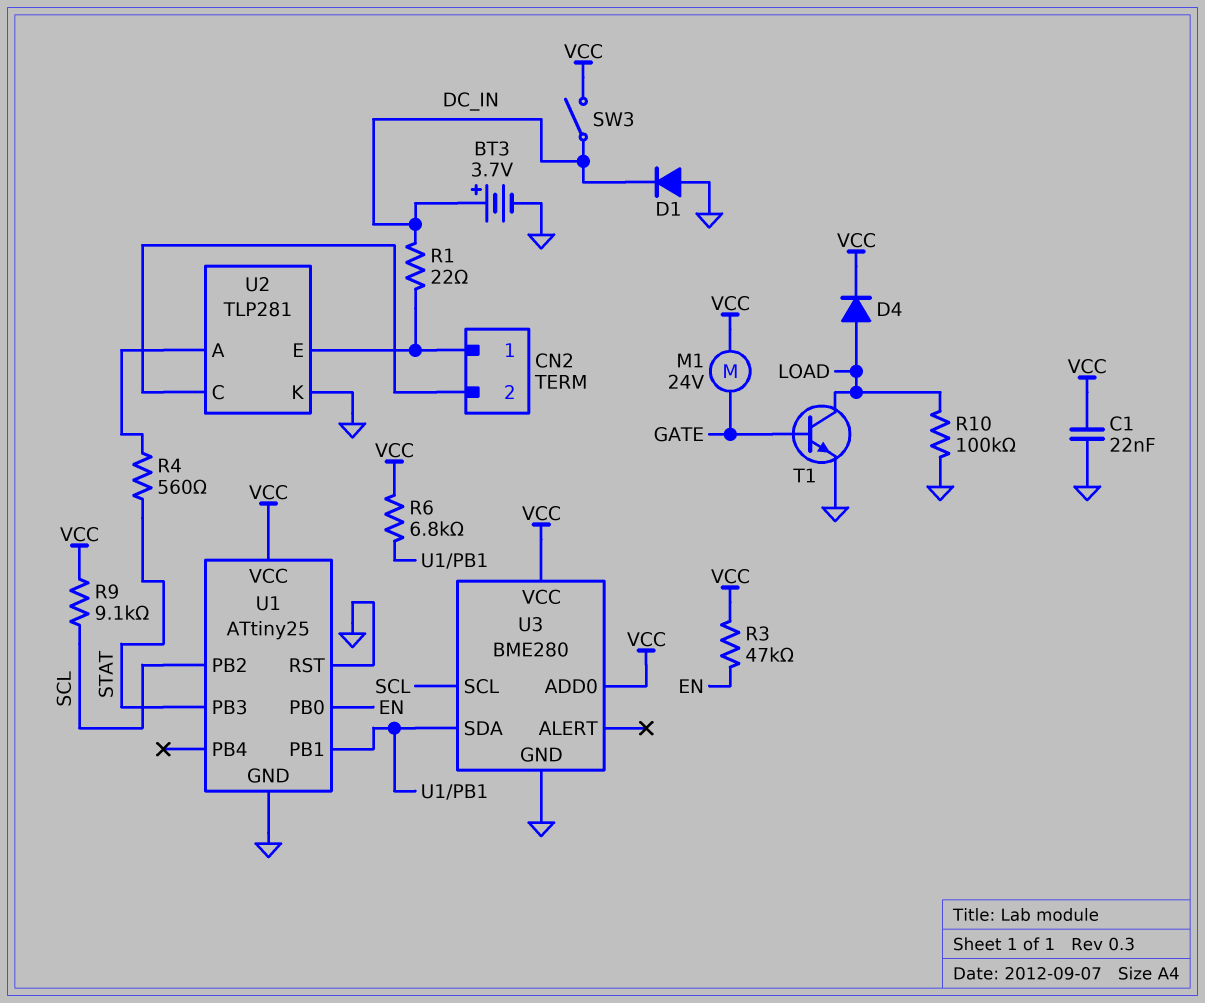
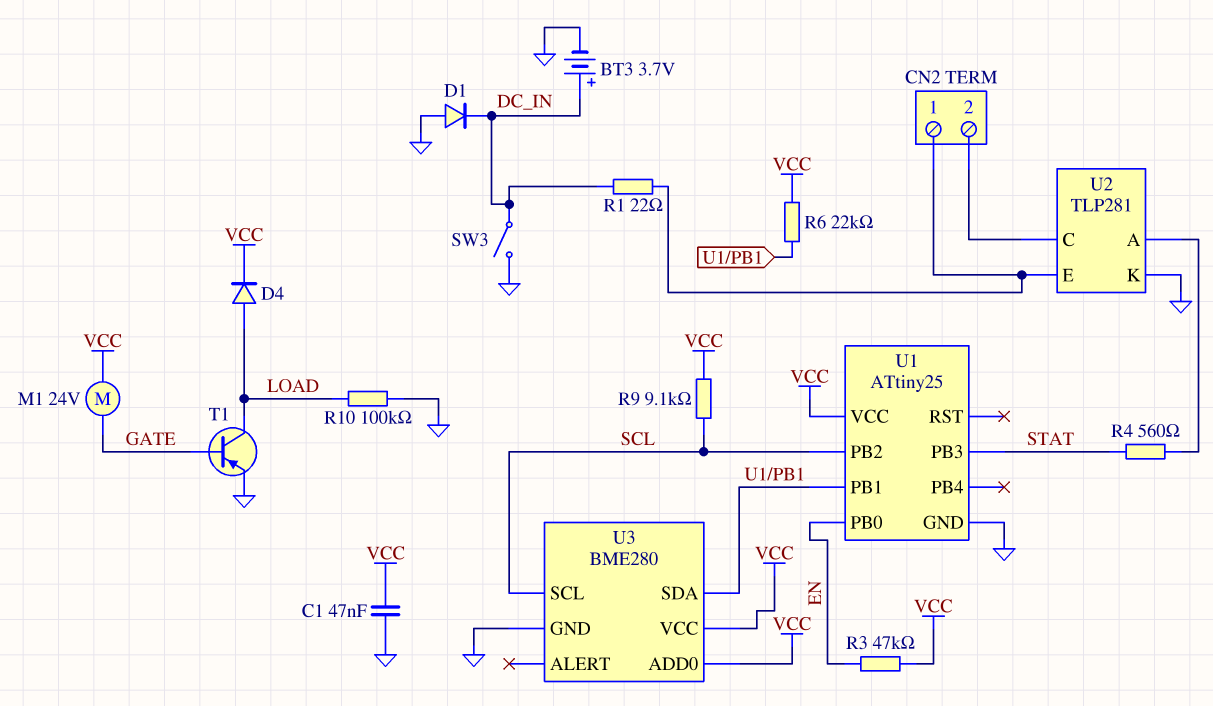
C1: 22nF (GND, VCC) -> 47nF (GND, VCC)
R6: 6.8k (U1/PB1, VCC) -> 22k (U1/PB1, VCC)
SW3: switch (DC_IN, VCC) -> switch (DC_IN, GND)
T1: NPN (B GATE, C LOAD, E GND) -> PNP (B GATE, C LOAD, E GND)
U1 pin RST: GND -> none

